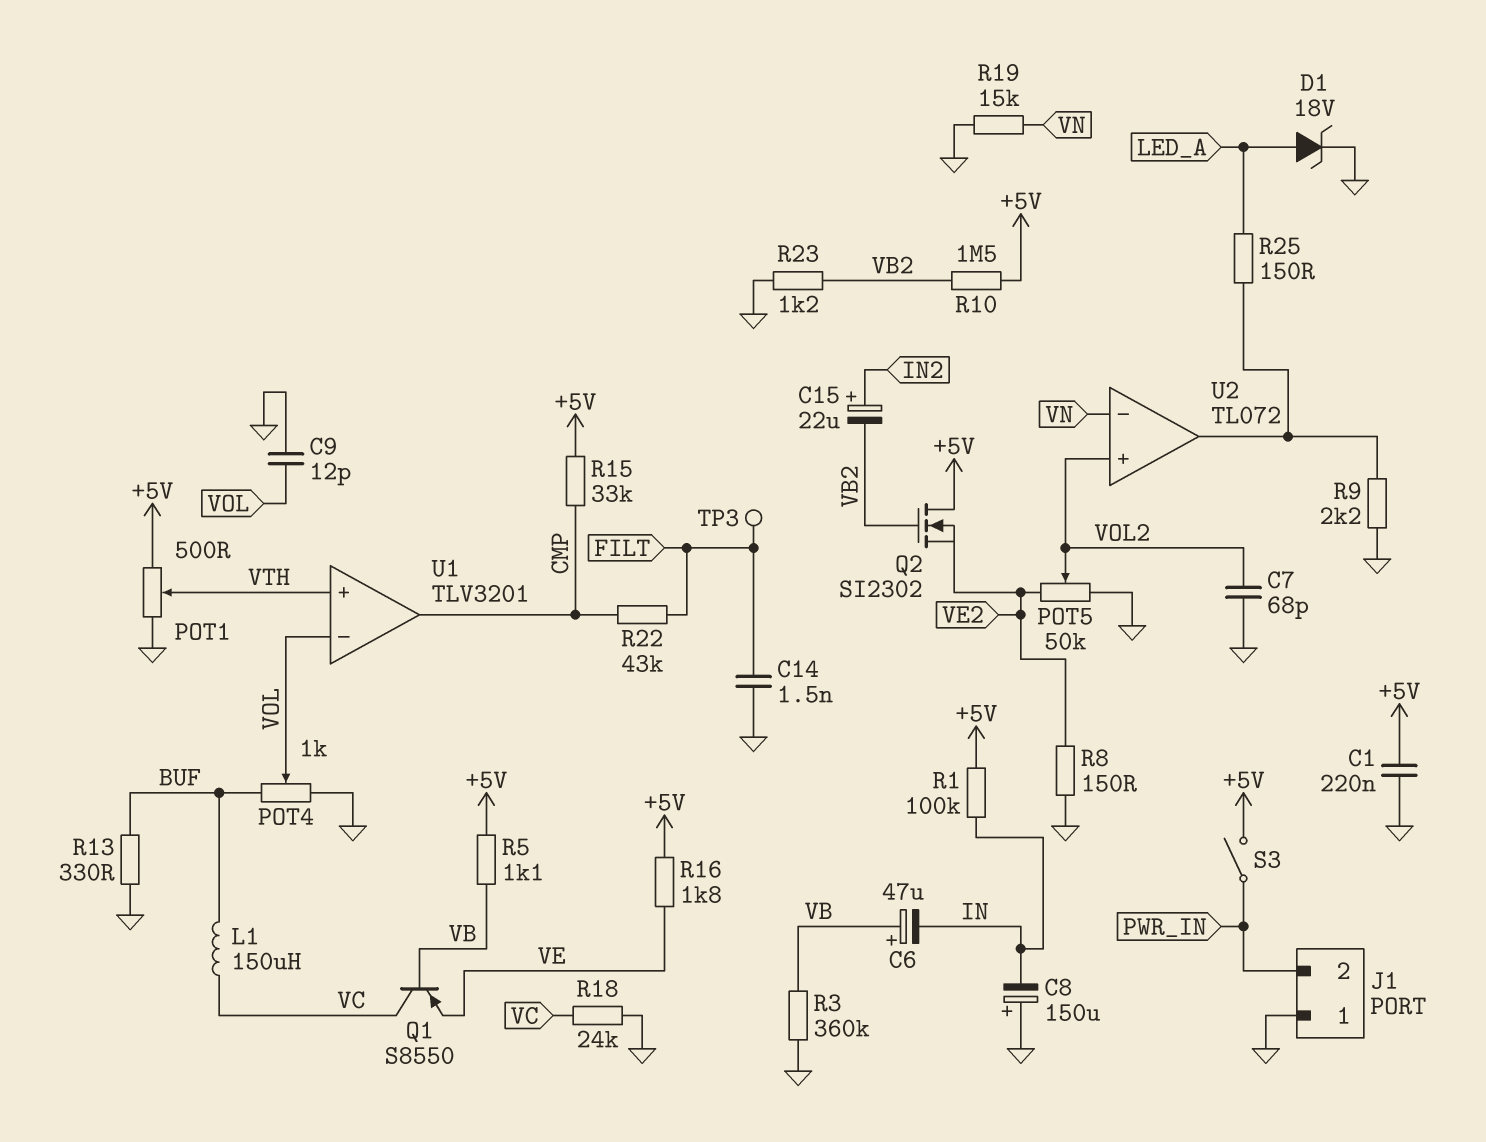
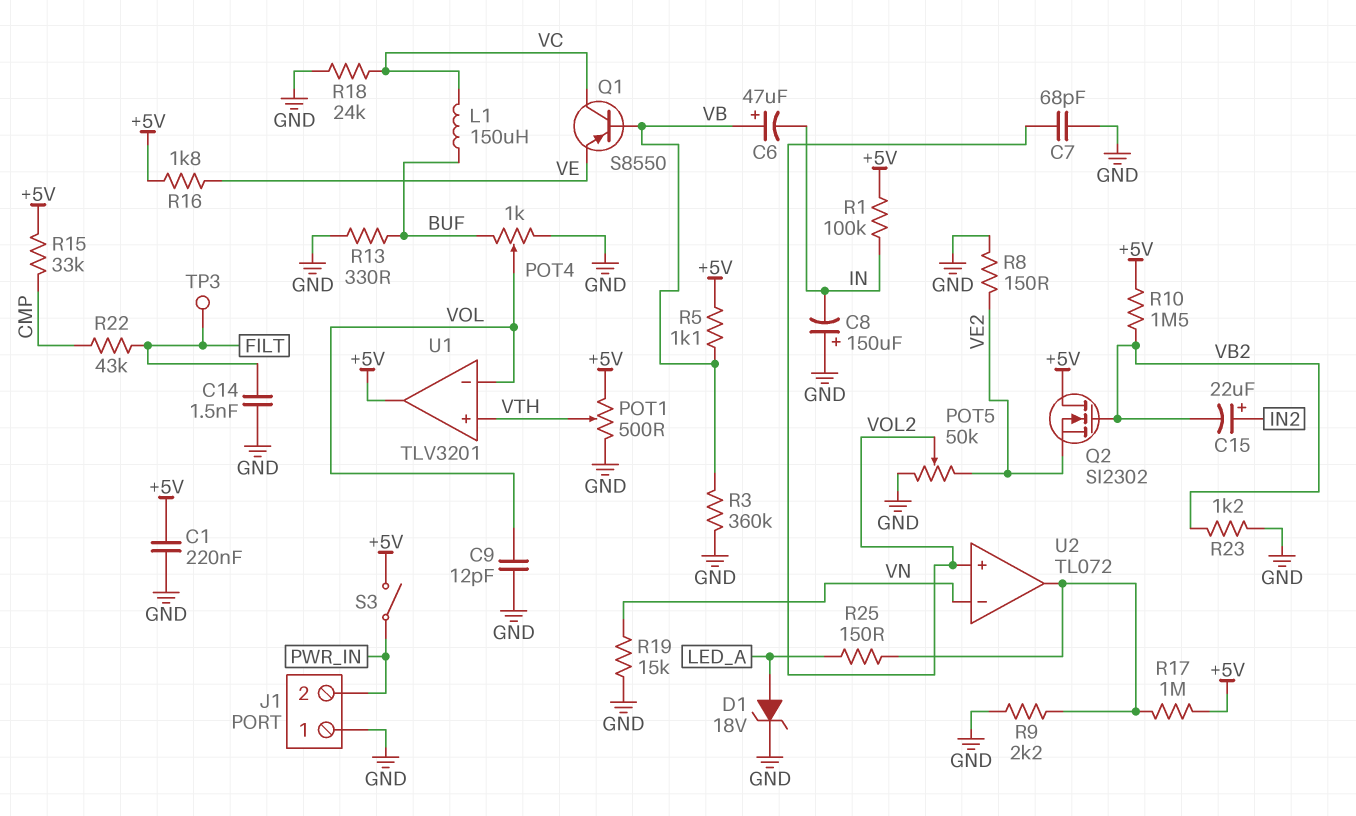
R17: none -> 1M (+5V, U2/out)
U1 pin out: CMP -> +5V

